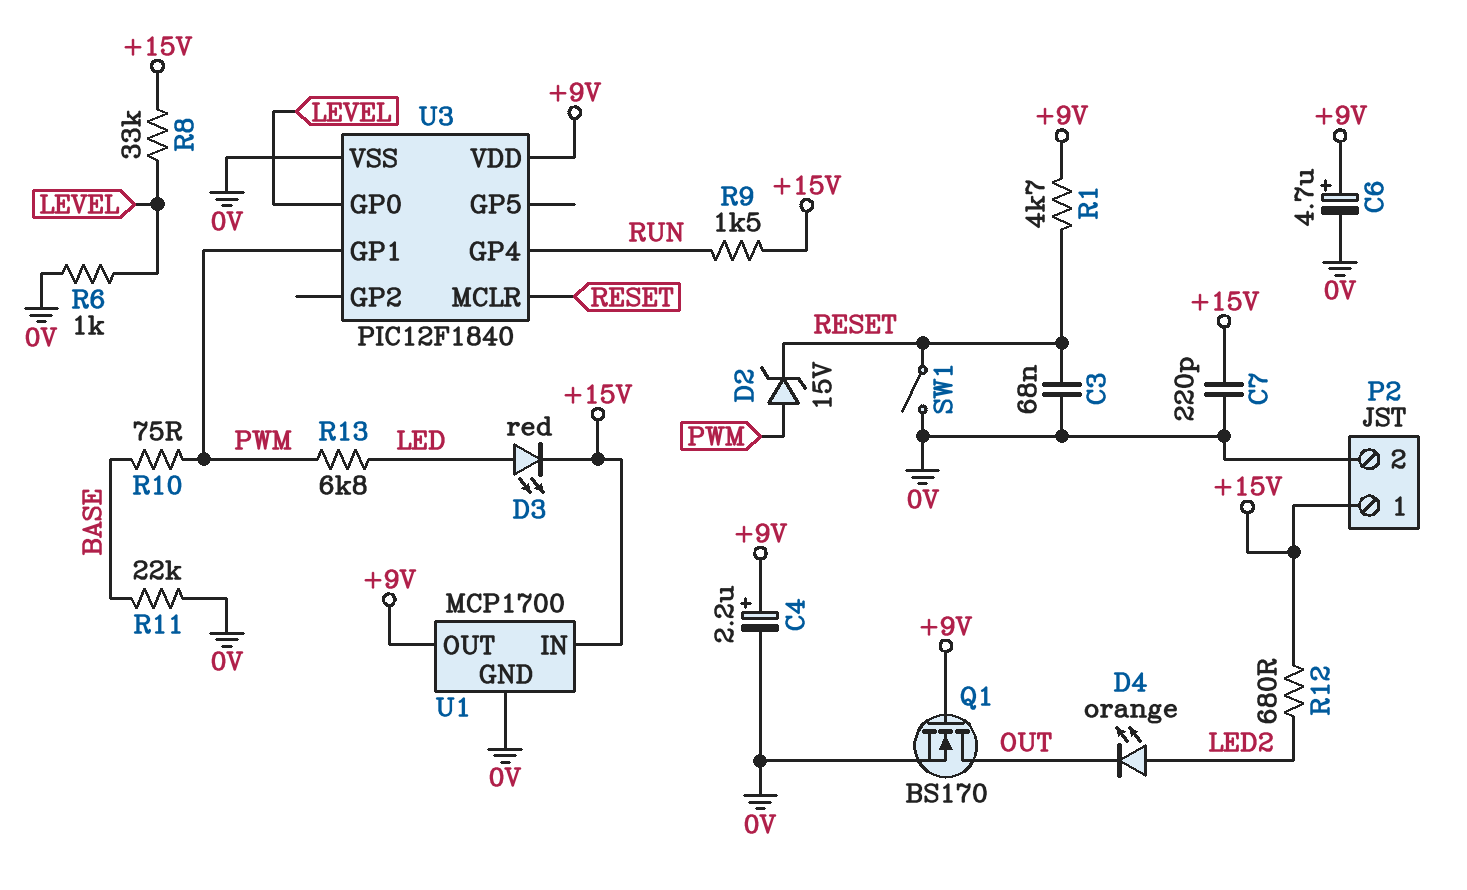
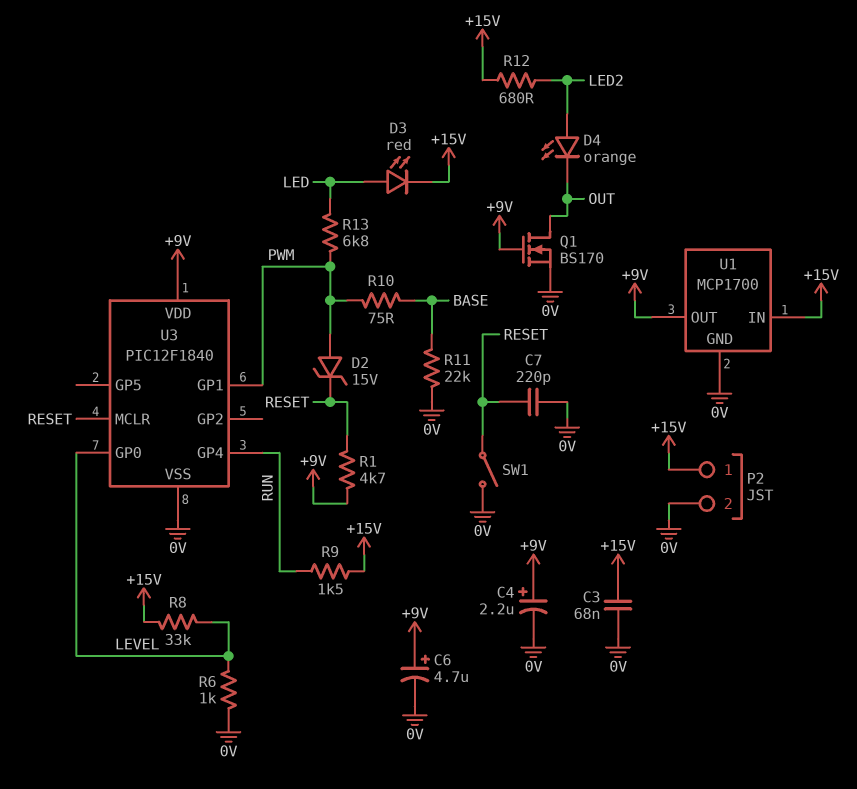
C3: 68nF (0V, RESET) -> 68nF (+15V, 0V)
C7: 220pF (+15V, 0V) -> 220pF (0V, RESET)

